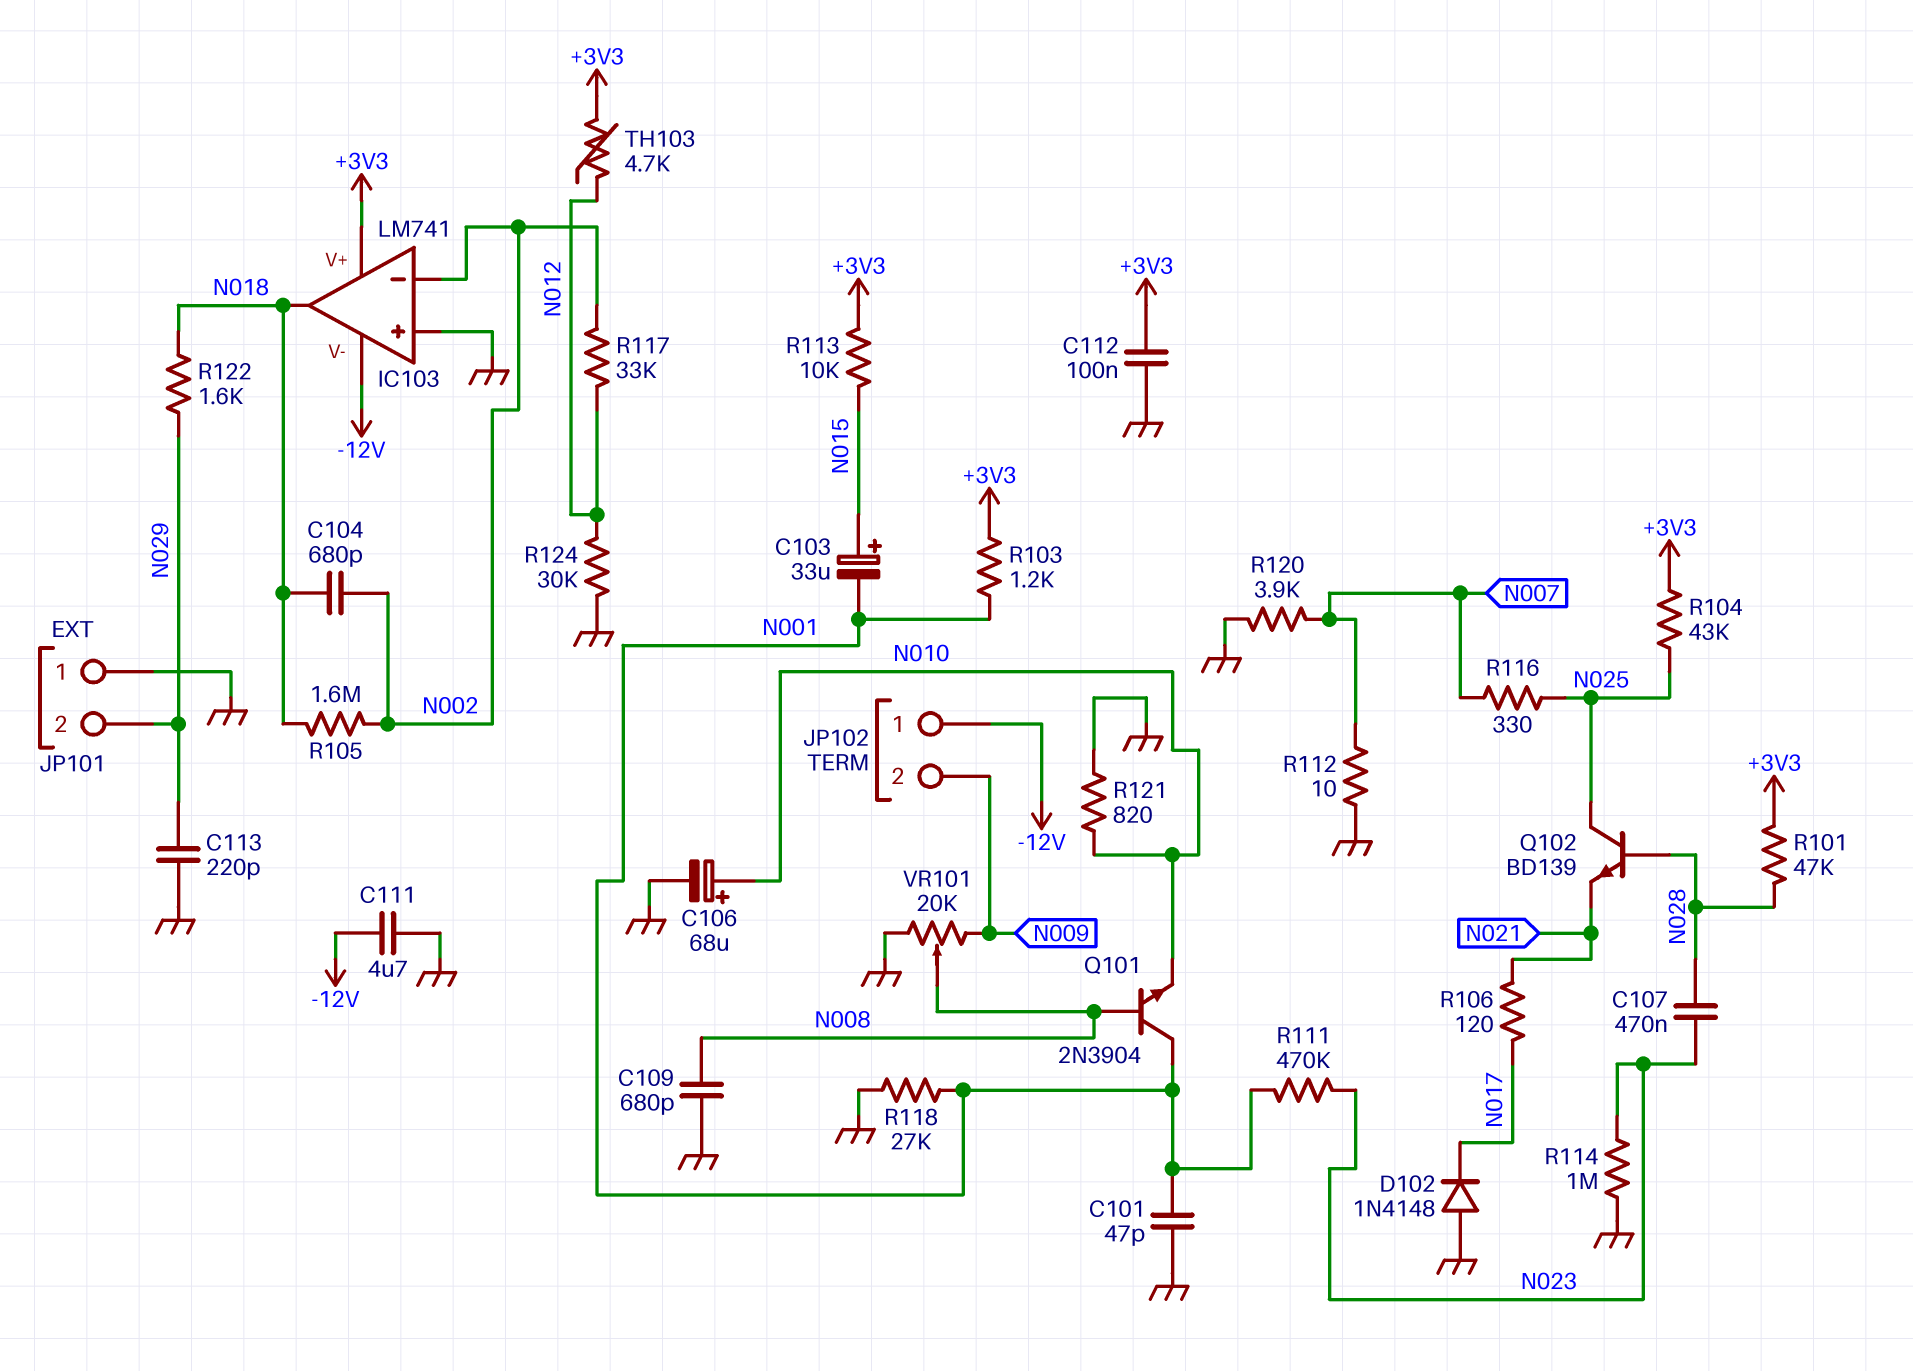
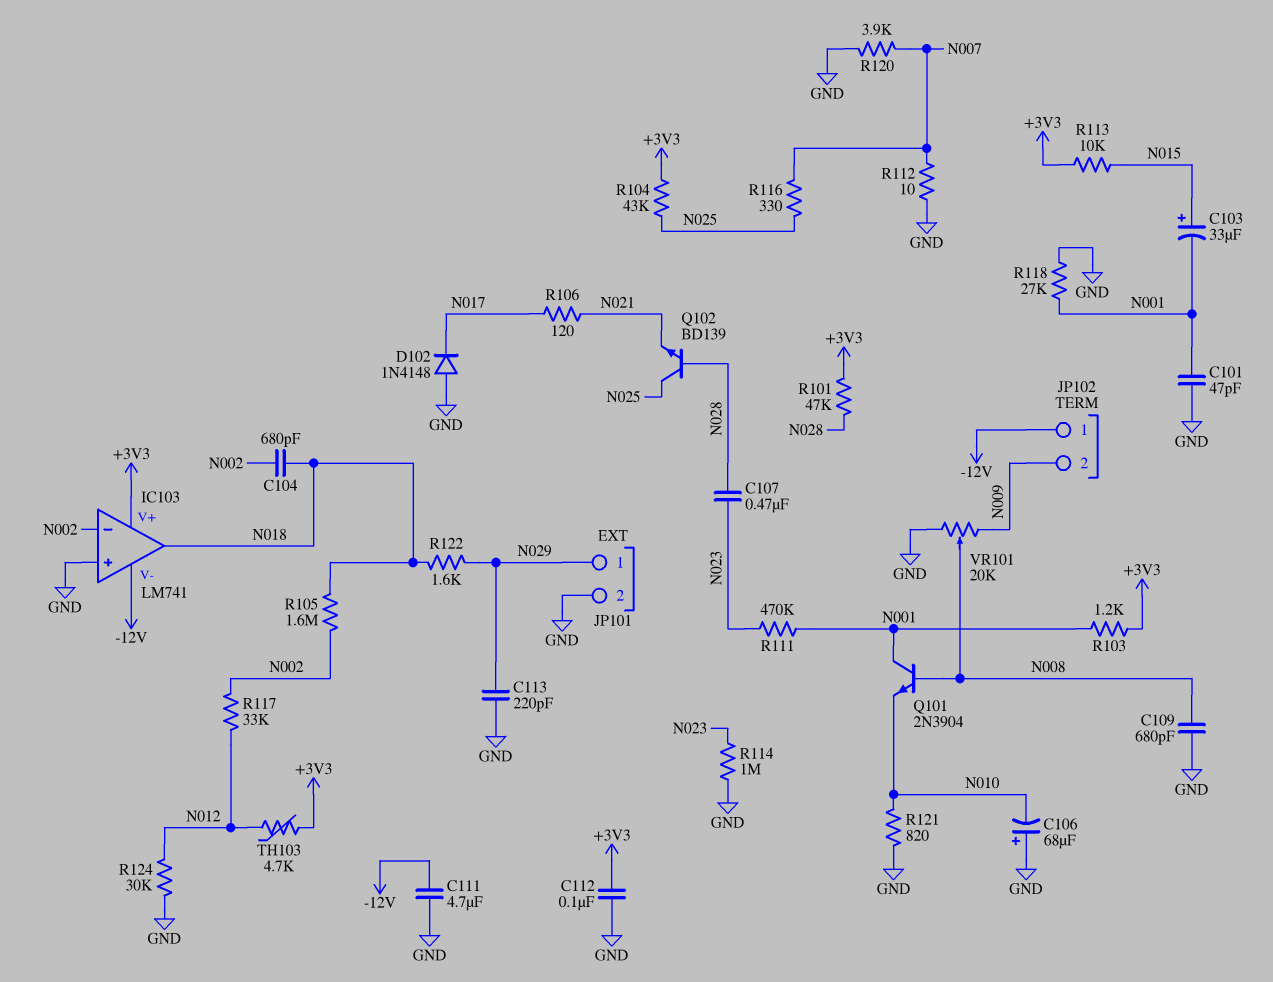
C106: 68uF (plus N010, minus GND) -> 68uF (plus GND, minus N010)
JP101 pin 1: GND -> N029
JP101 pin 2: N029 -> GND

